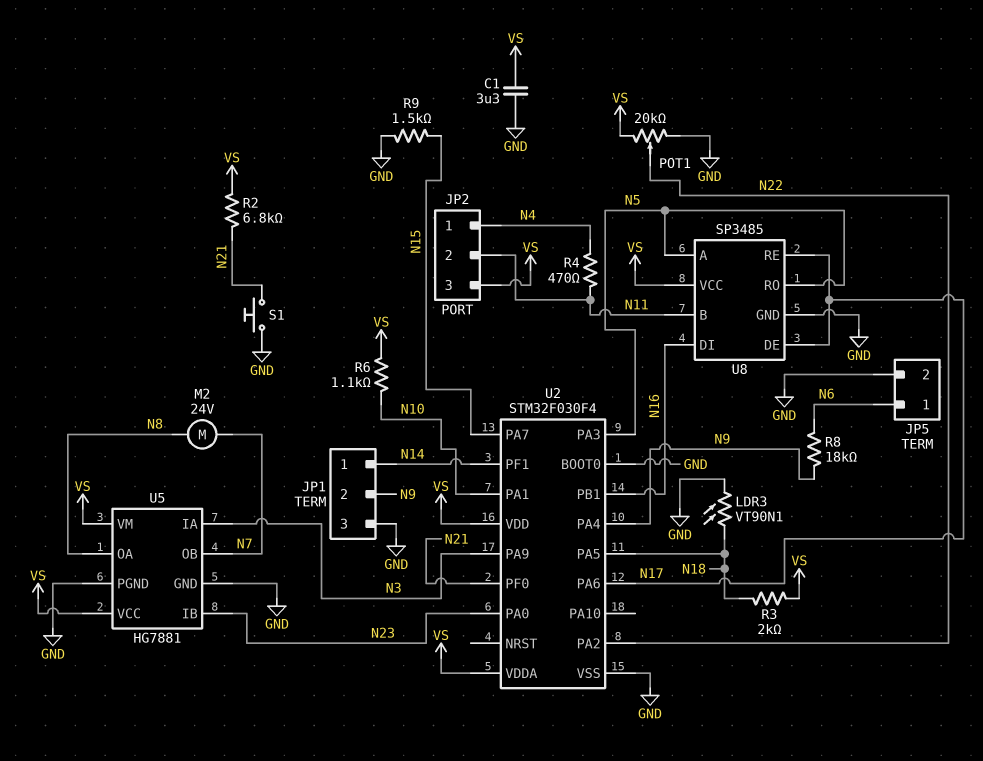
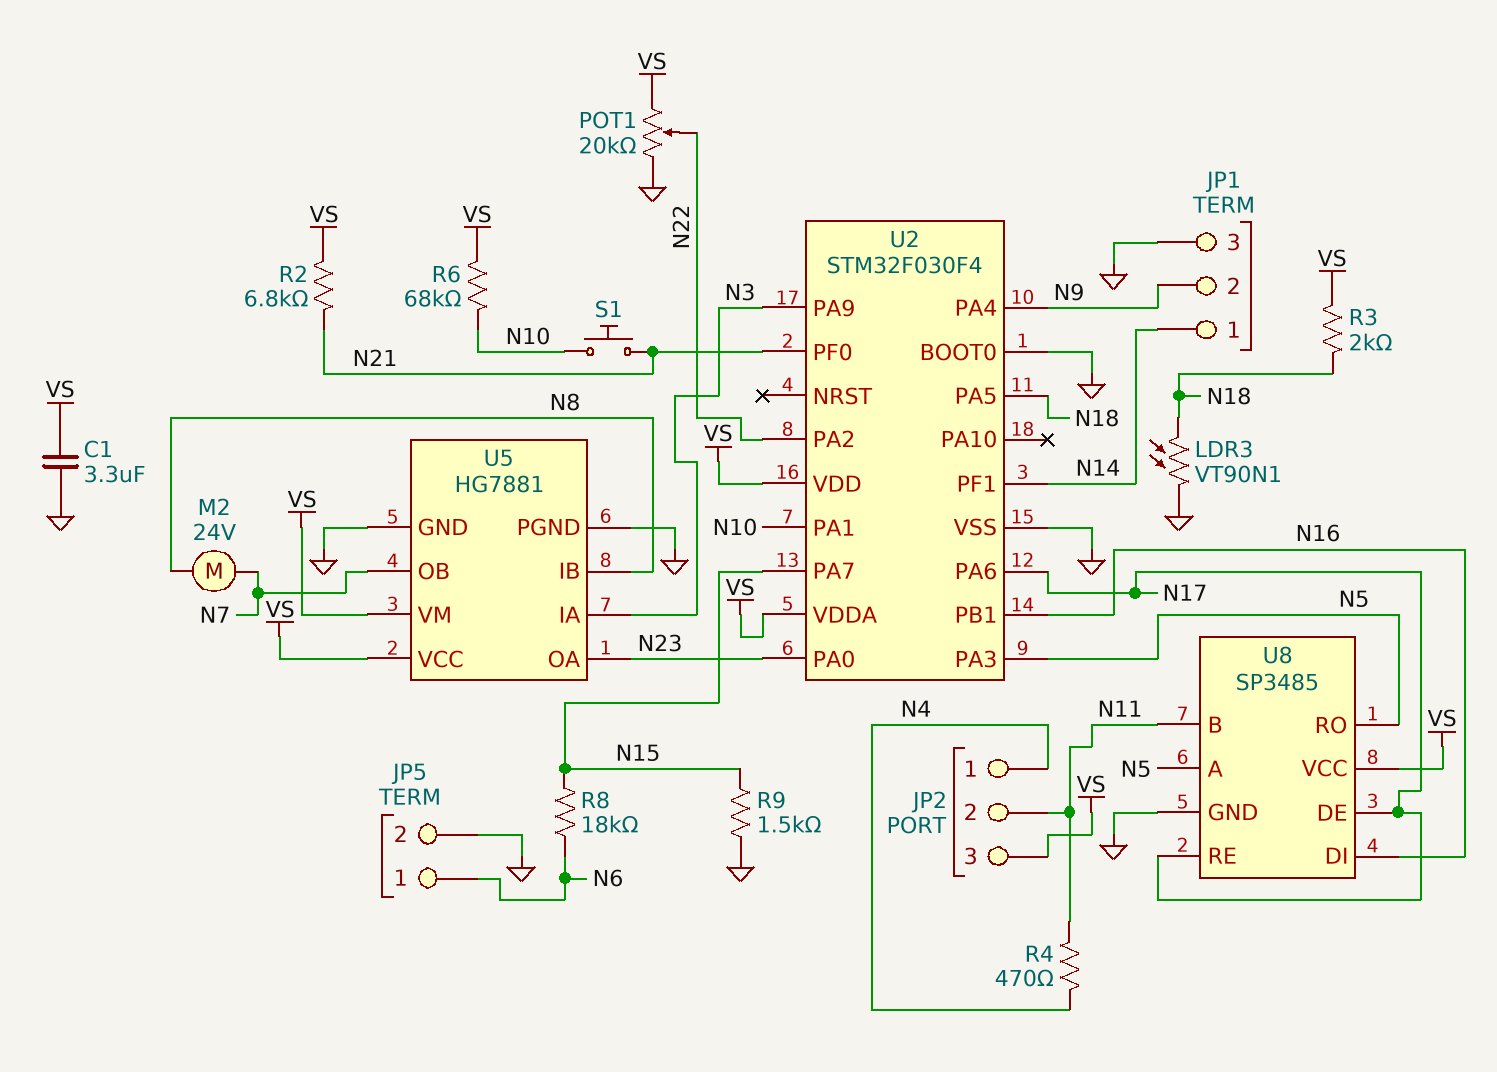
R6: 1.1k (N10, VS) -> 68k (N10, VS)
R8: 18k (N6, N9) -> 18k (N6, N15)
S1: button (GND, N21) -> button (N10, N21)
U5 pin IB: N23 -> N8
U5 pin OA: N8 -> N23

